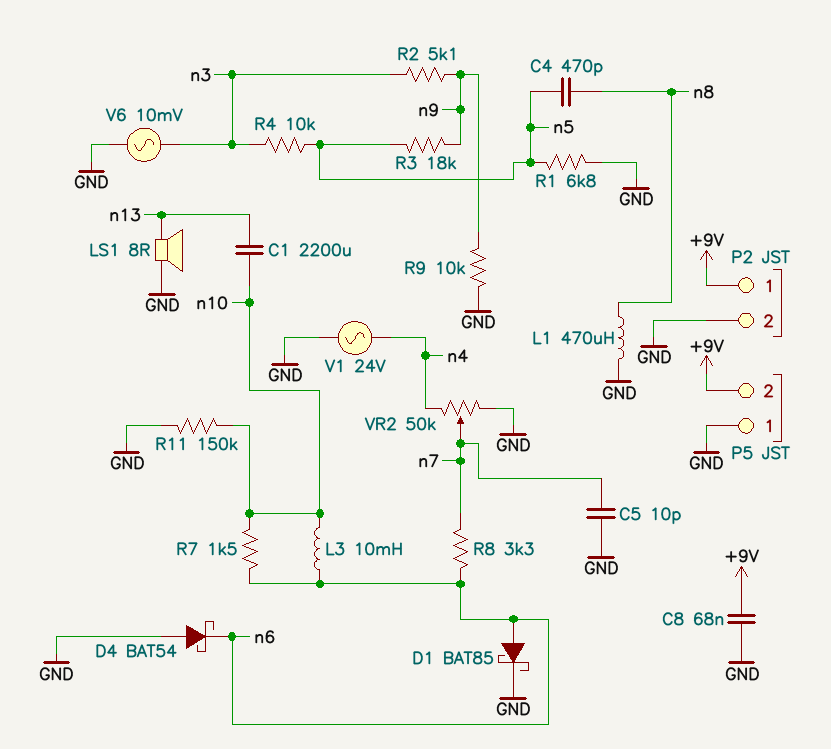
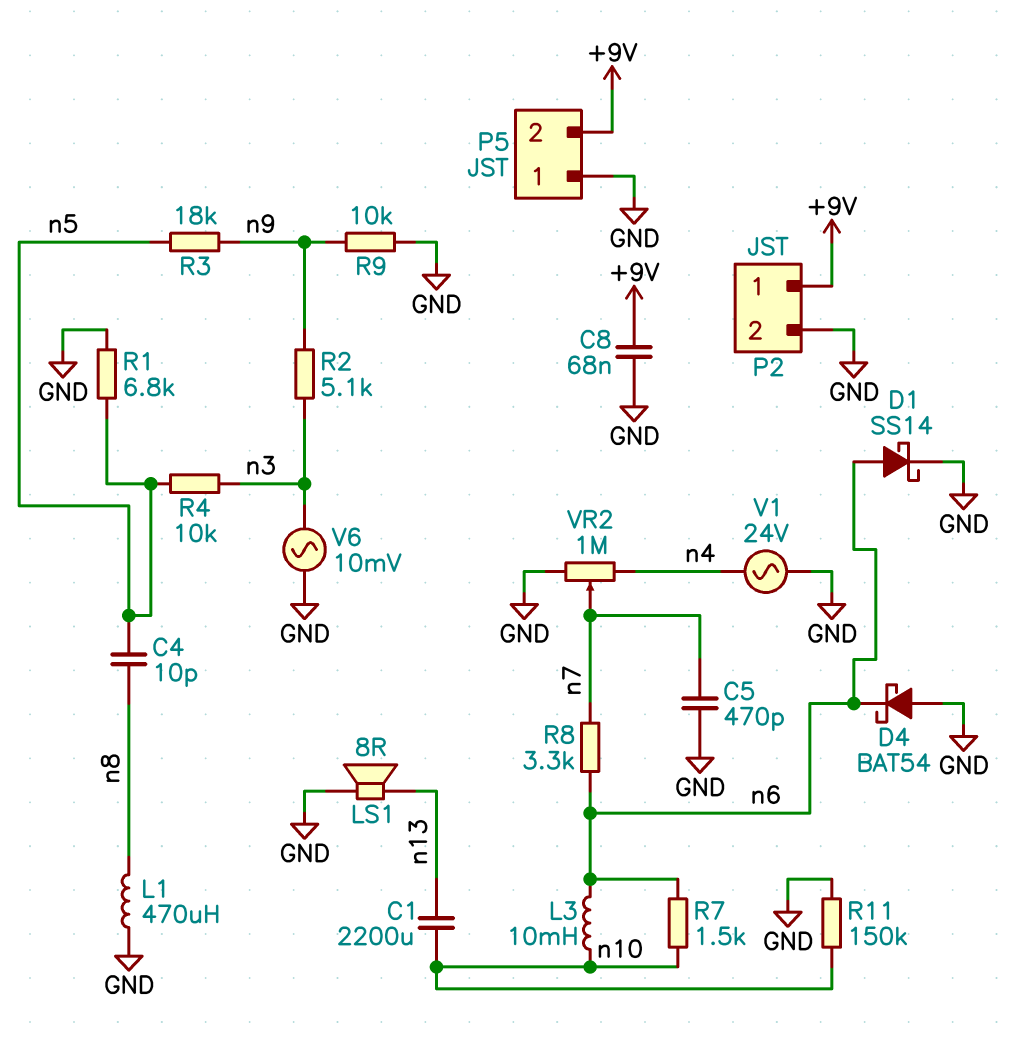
C4: 470pF (n5, n8) -> 10pF (n5, n8)
C5: 10pF (GND, n7) -> 470pF (GND, n7)
D1: schottky BAT85 (A n6, K GND) -> schottky SS14 (A n6, K GND)
VR2: 50k (GND, n4, wiper n7) -> 1M (GND, n4, wiper n7)

